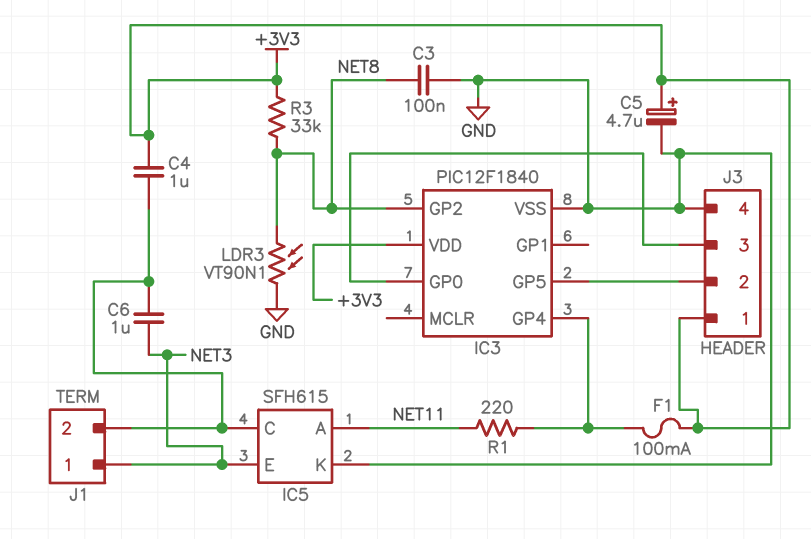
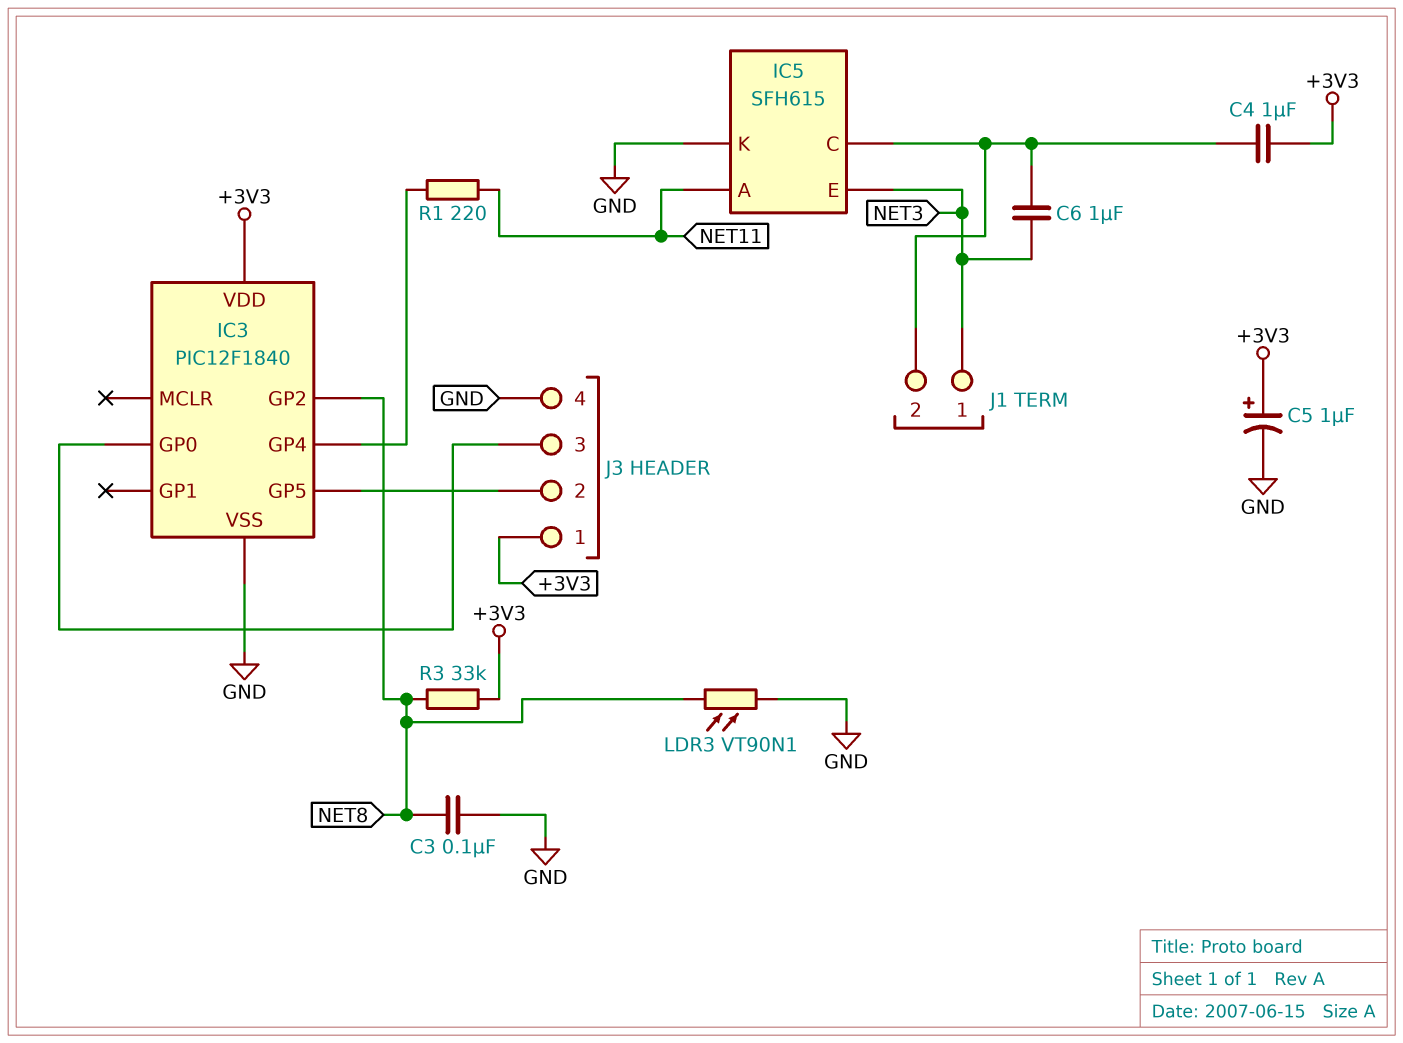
C5: 4.7uF (plus +3V3, minus GND) -> 1uF (plus +3V3, minus GND)
F1: 100mA (+3V3, IC3/GP4) -> none

